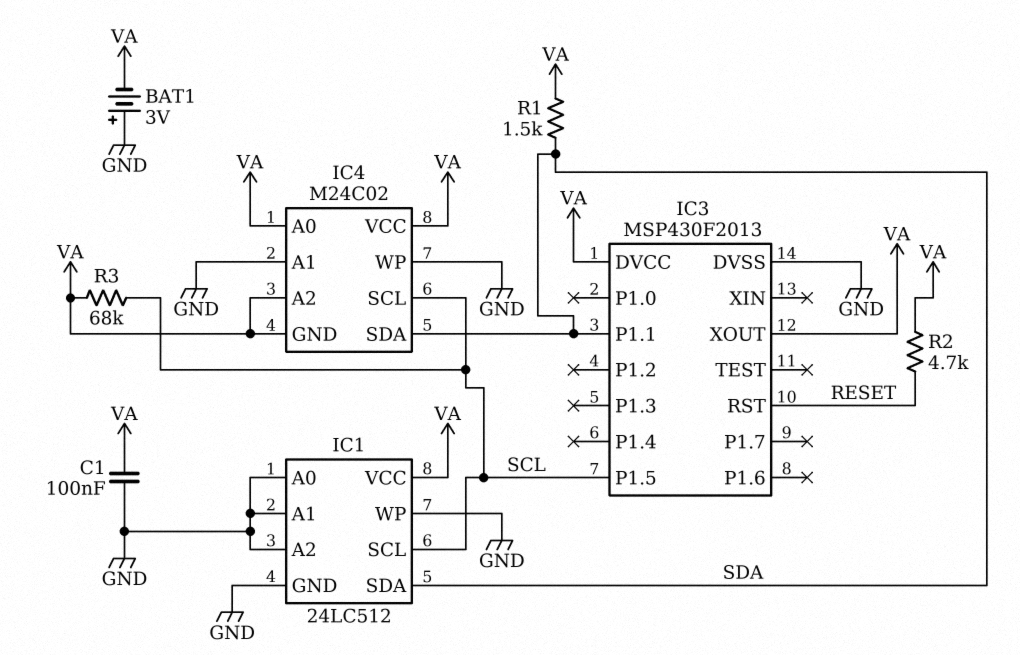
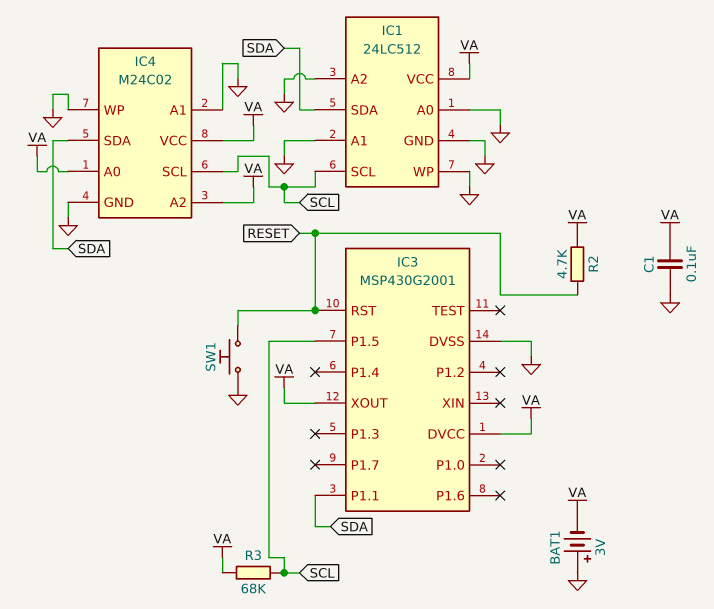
IC3: MSP430F2013 -> MSP430G2001
IC4 pin GND: VA -> GND
R1: 1.5k (SDA, VA) -> none
SW1: none -> button (GND, RESET)

